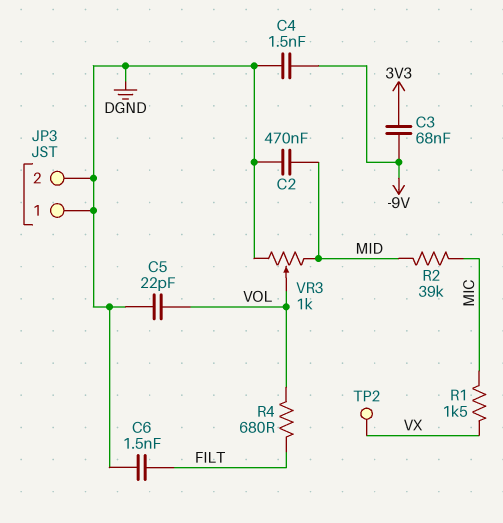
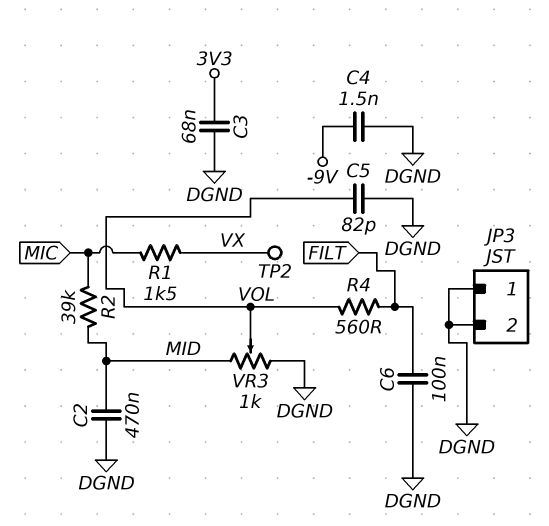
C3: 68nF (-9V, 3V3) -> 68nF (3V3, DGND)
C5: 22pF (DGND, VOL) -> 82pF (DGND, VOL)
C6: 1.5nF (DGND, FILT) -> 100nF (DGND, FILT)
R4: 680 (FILT, VOL) -> 560 (FILT, VOL)

